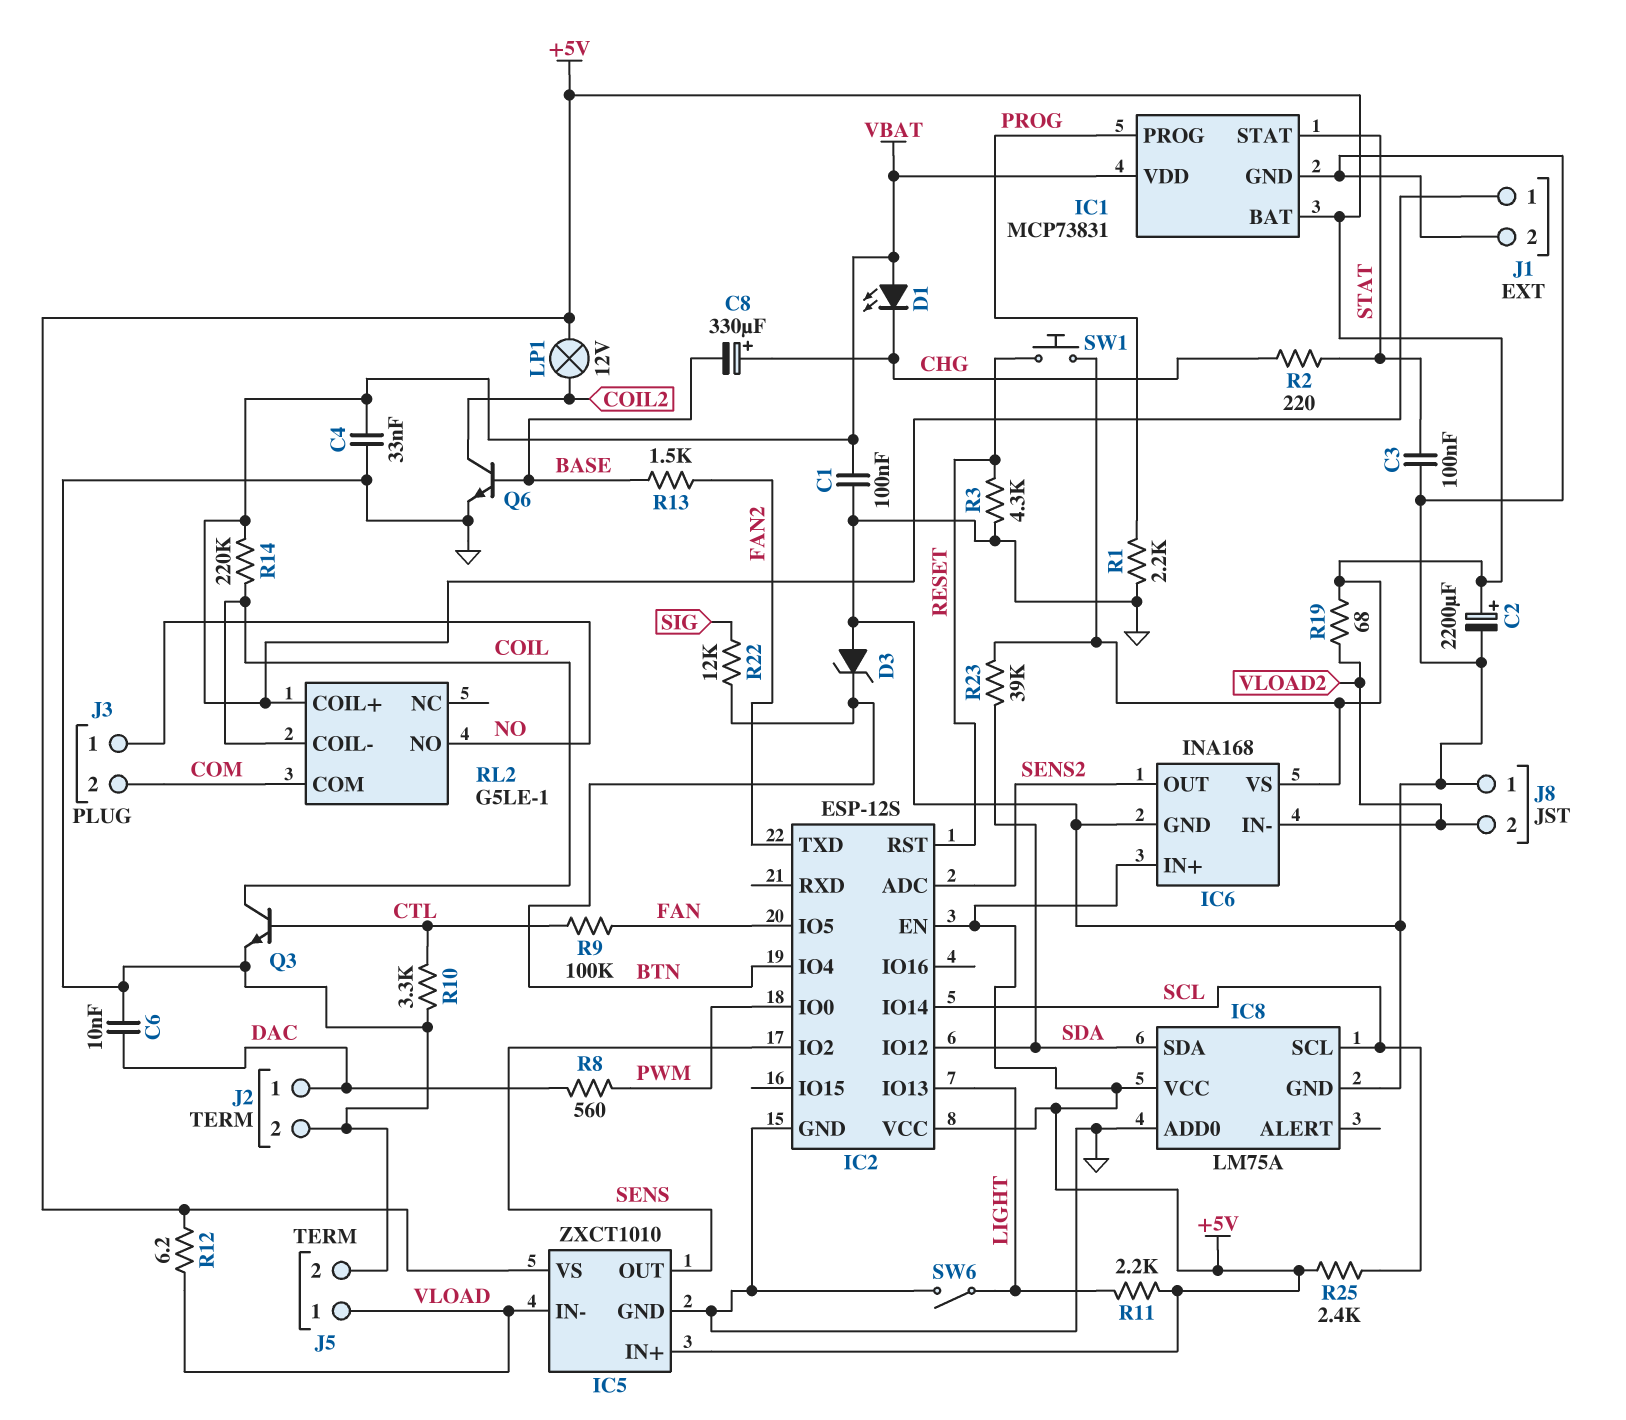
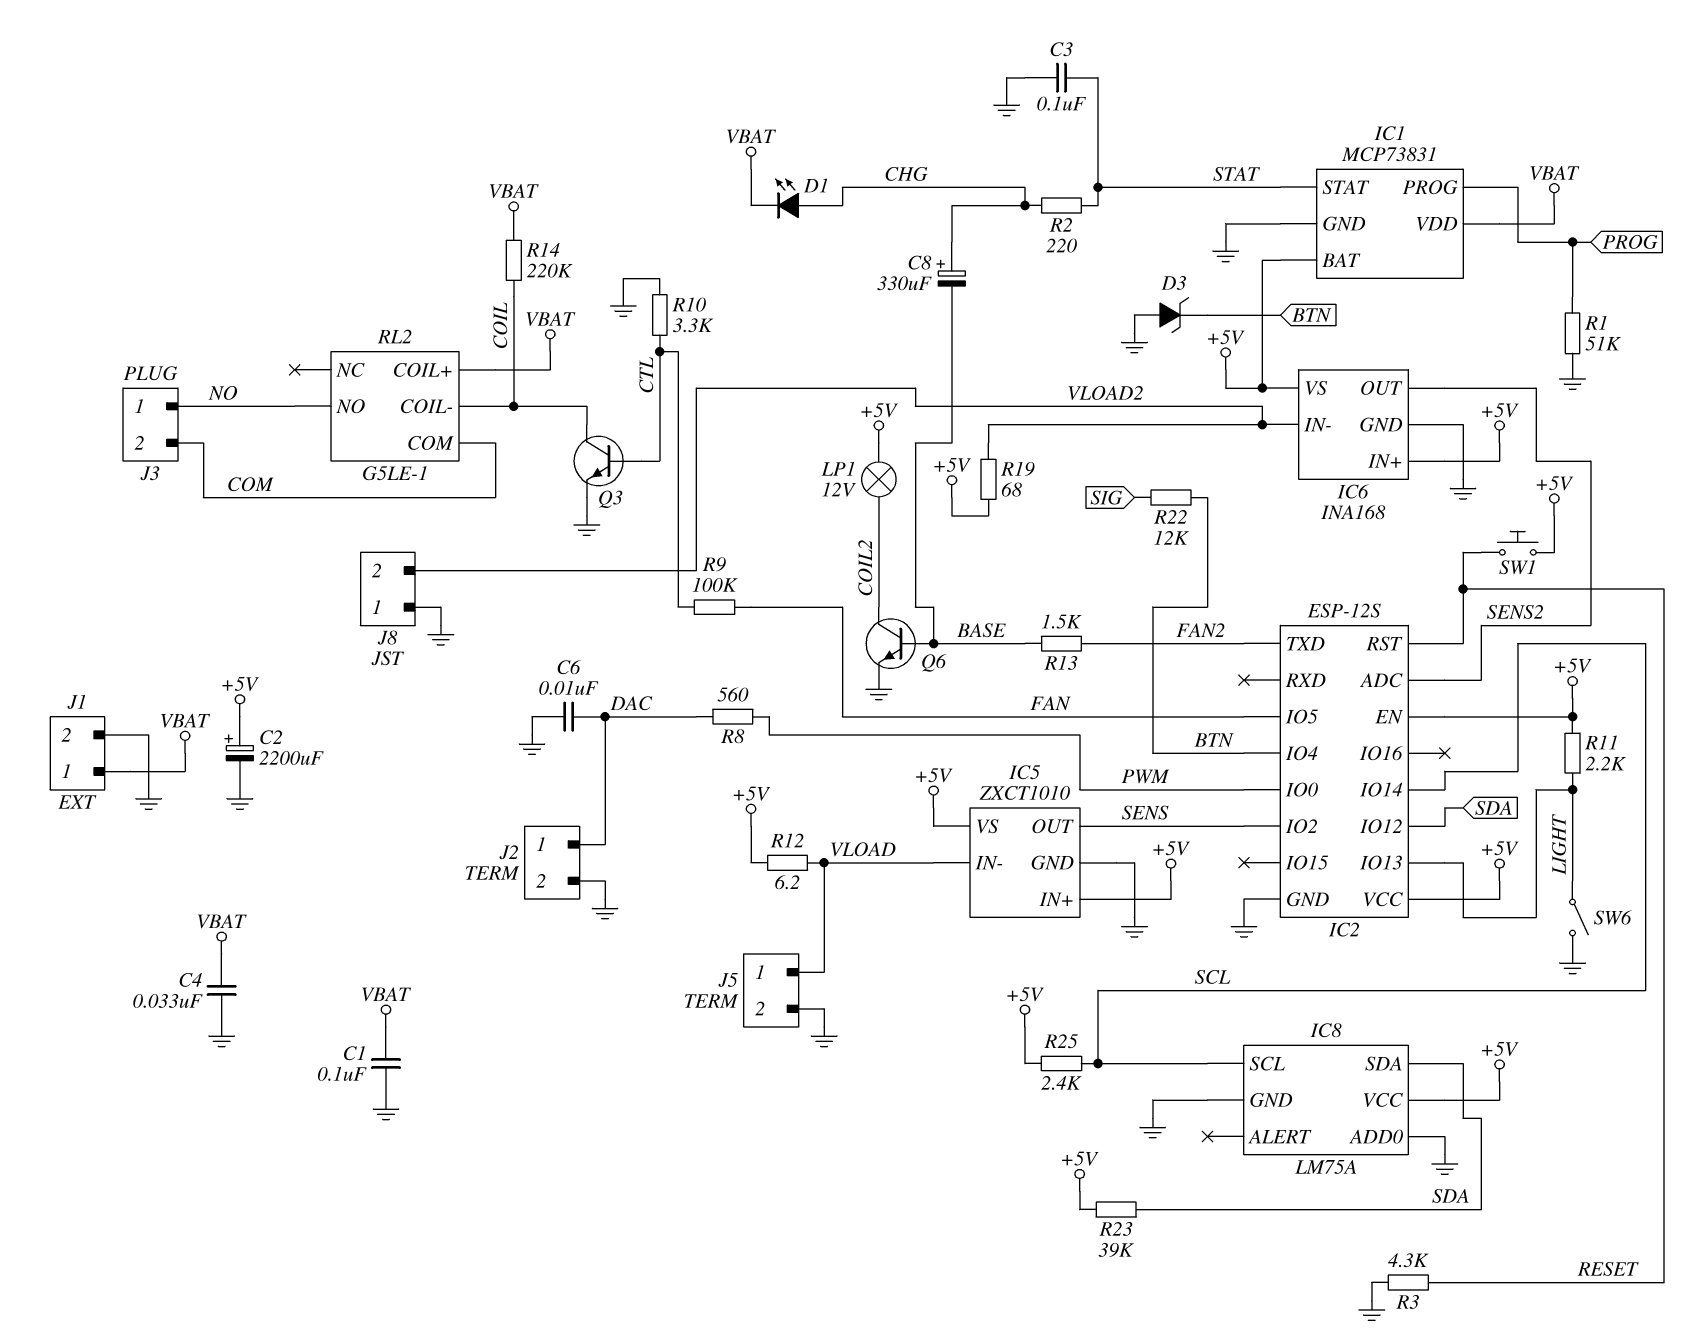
D1: LED (A VBAT, K CHG) -> LED (A CHG, K VBAT)
R1: 2.2k (GND, PROG) -> 51k (GND, PROG)

